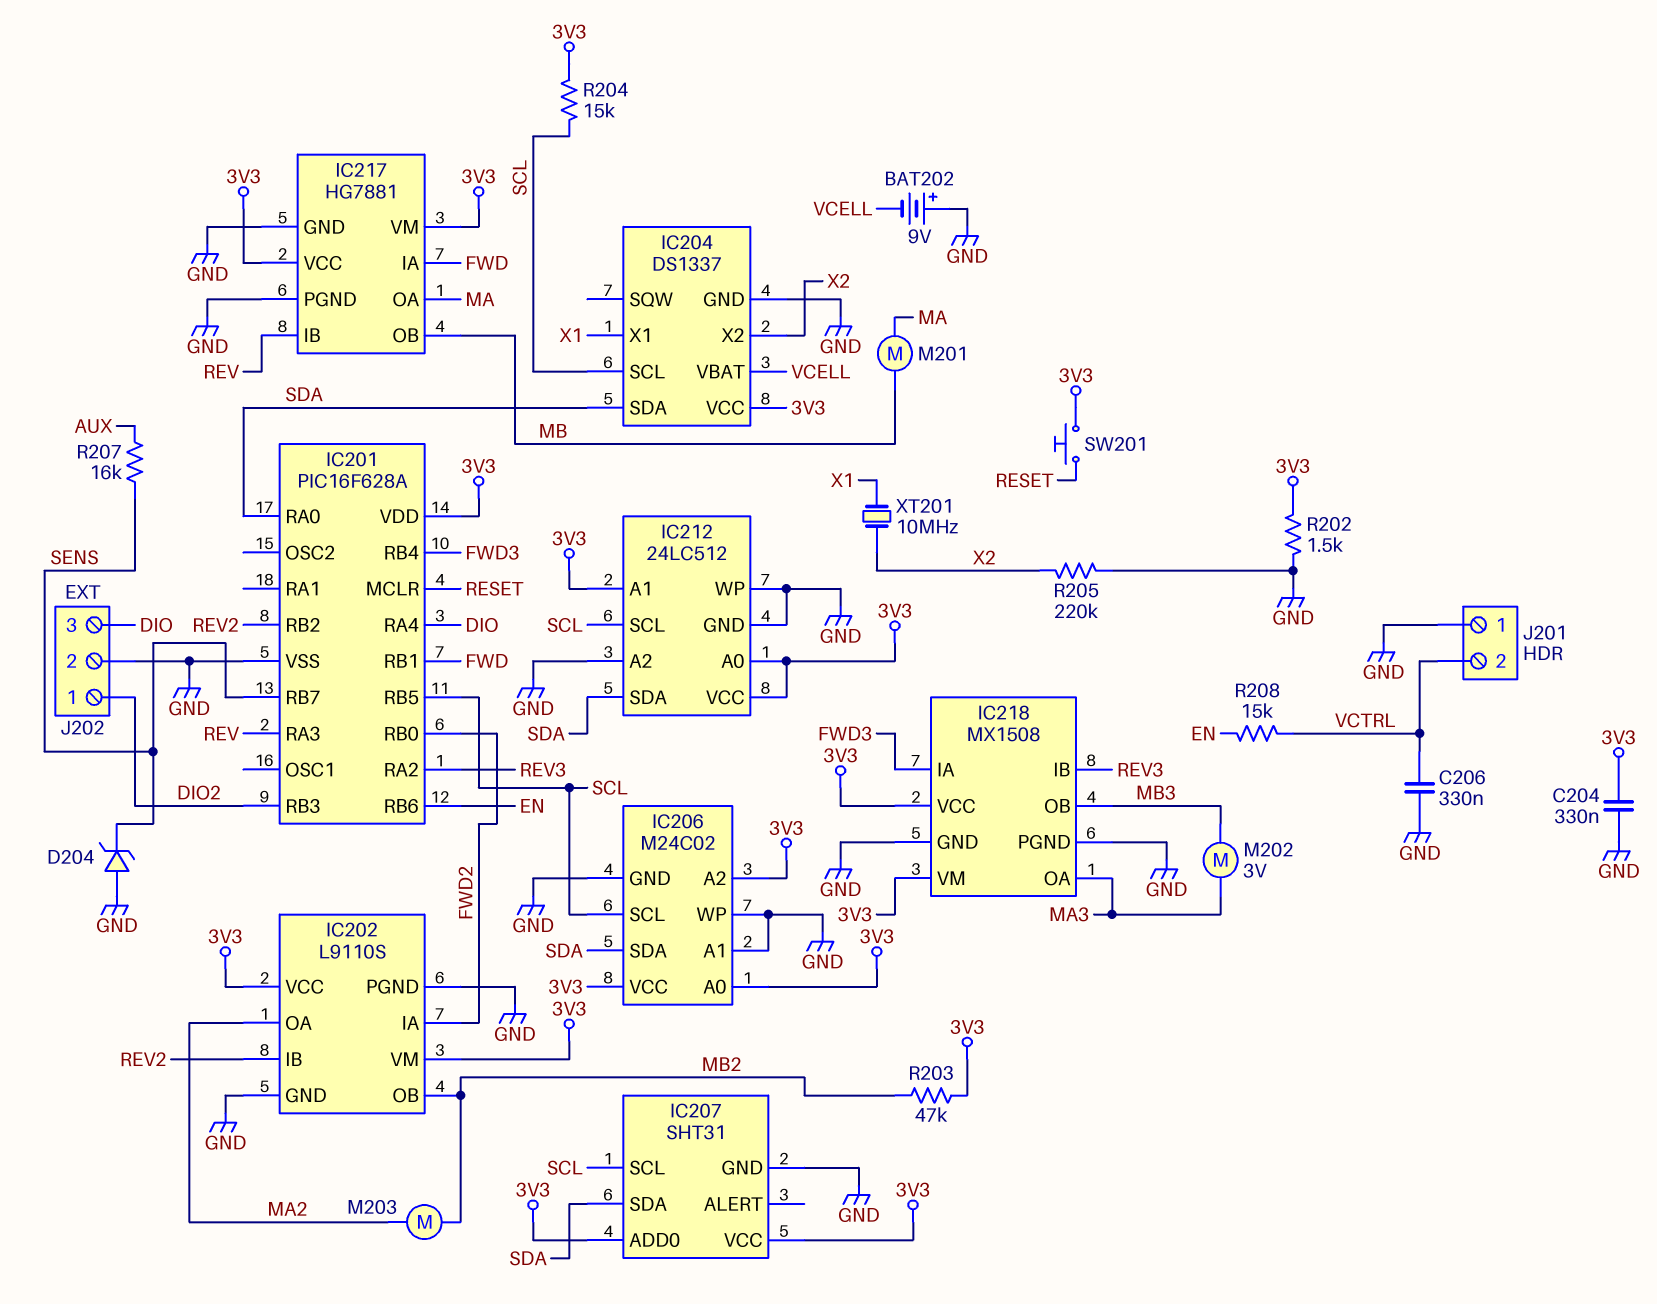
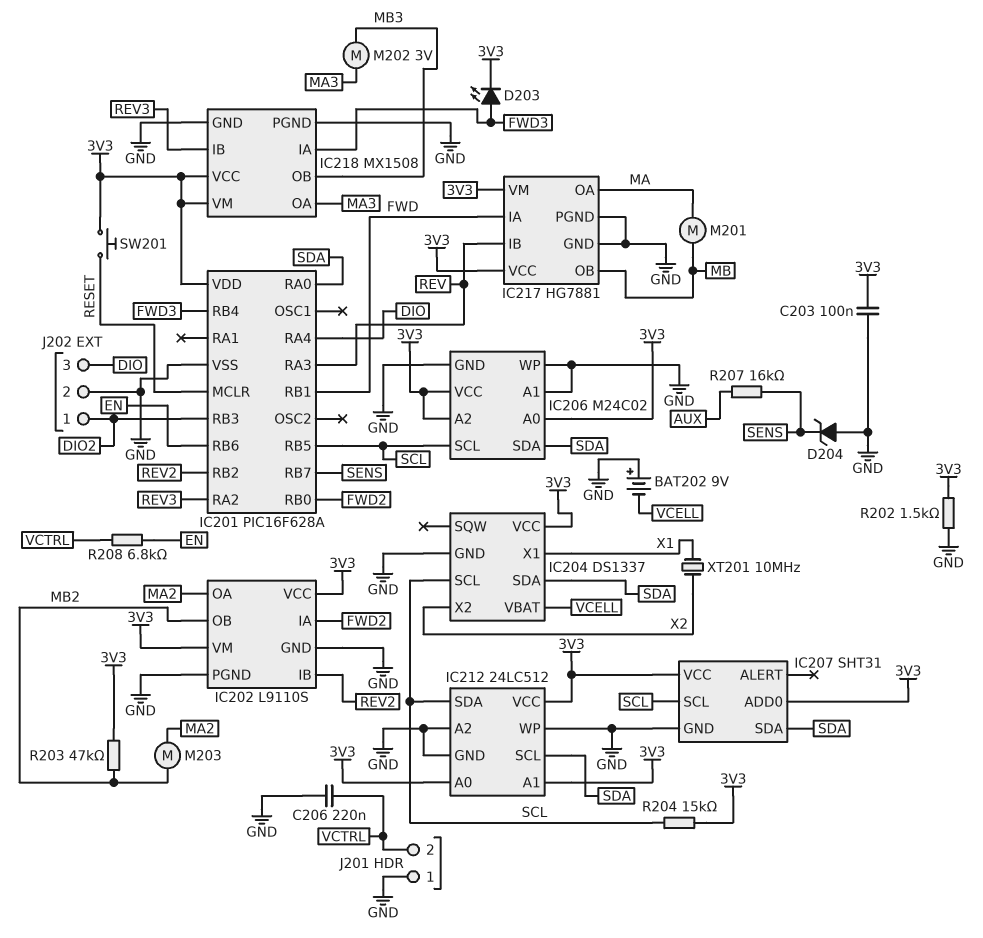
C203: none -> 100nF (3V3, GND)
C204: 330nF (3V3, GND) -> none
C206: 330nF (GND, VCTRL) -> 220nF (GND, VCTRL)
D203: none -> LED (A FWD3, K 3V3)
IC212 pin SCL: SCL -> SDA
IC212 pin SDA: SDA -> SCL
R205: 220k (GND, X2) -> none
R208: 15k (EN, VCTRL) -> 6.8k (EN, VCTRL)

